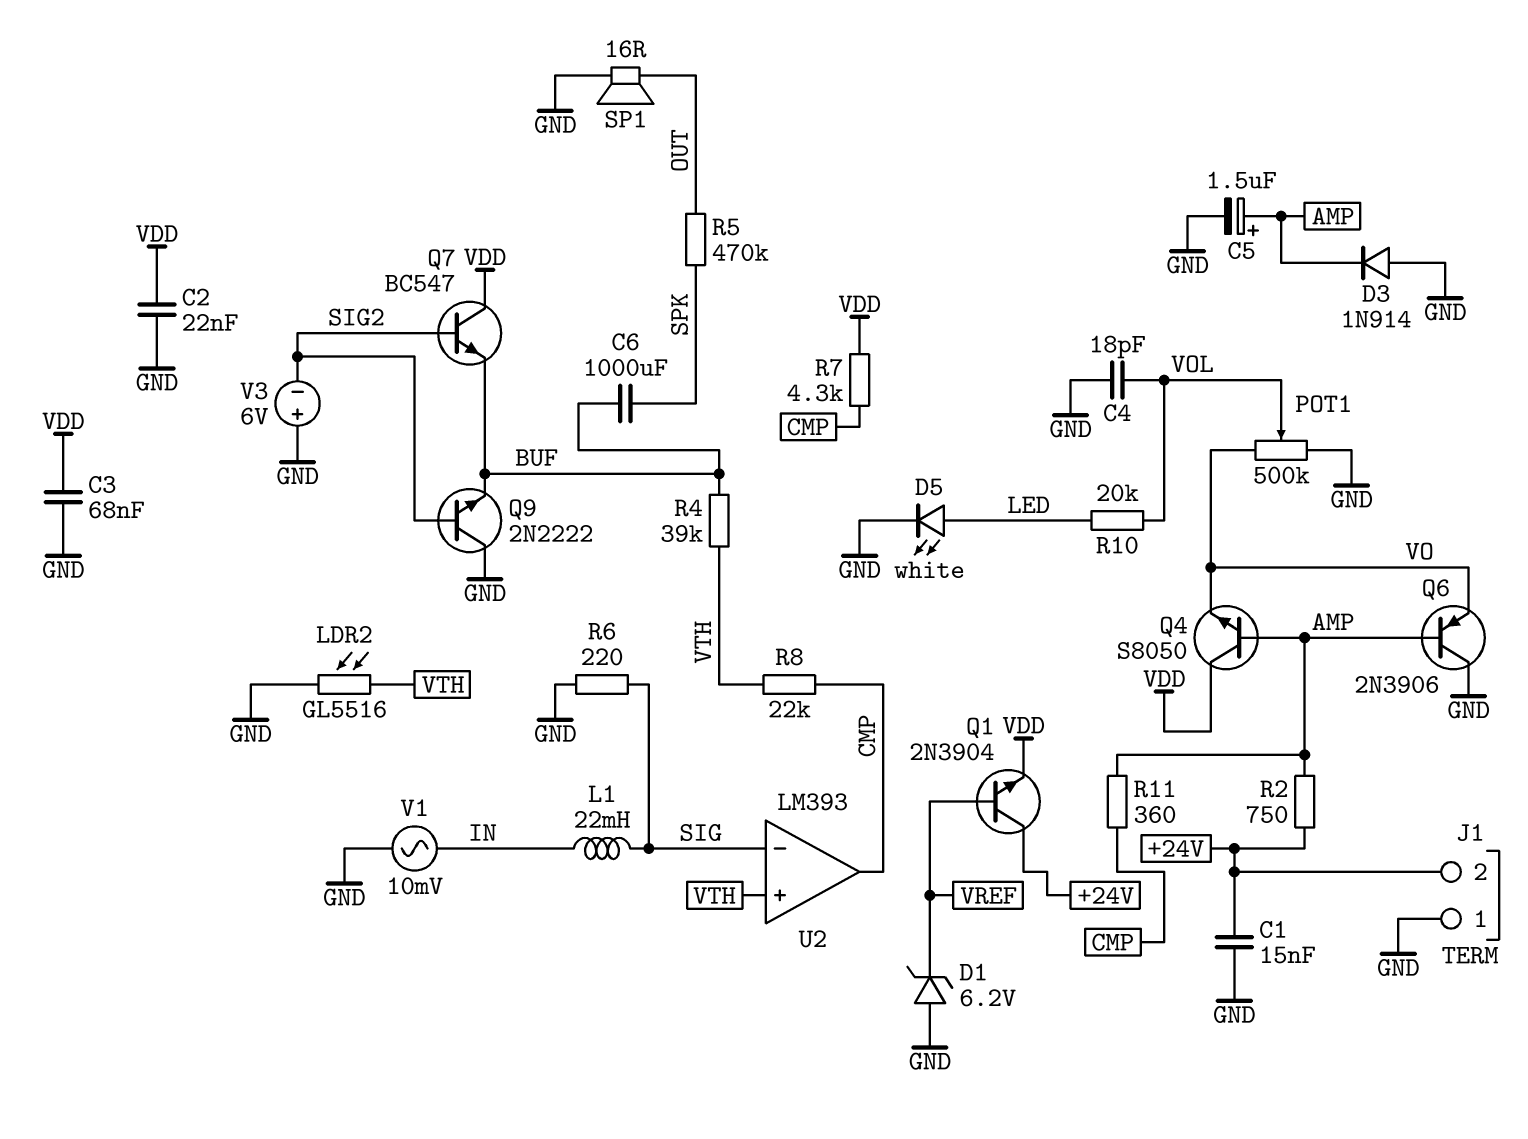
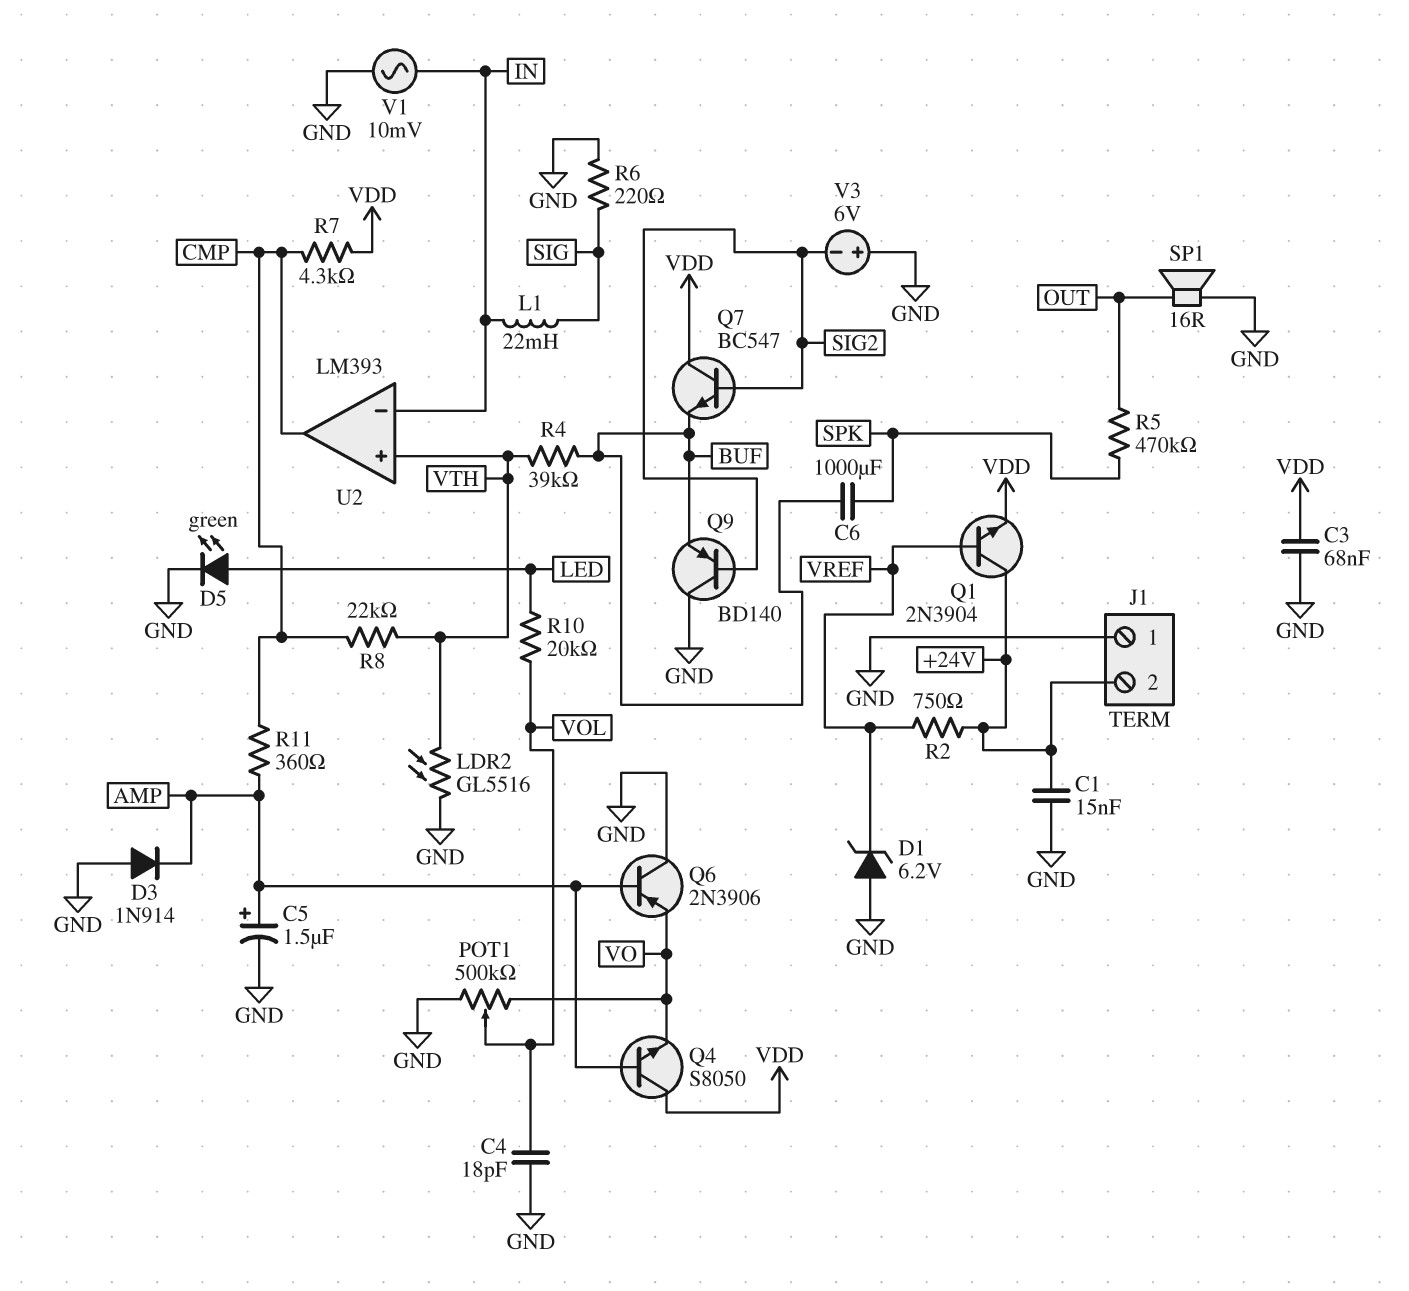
C2: 22nF (GND, VDD) -> none
D5: LED white (A LED, K GND) -> LED green (A LED, K GND)
Q9: NPN 2N2222 (B SIG2, C GND, E BUF) -> PNP BD140 (B SIG2, C GND, E BUF)
R2: 750 (+24V, AMP) -> 750 (+24V, VREF)
U2 pin in-: SIG -> IN

